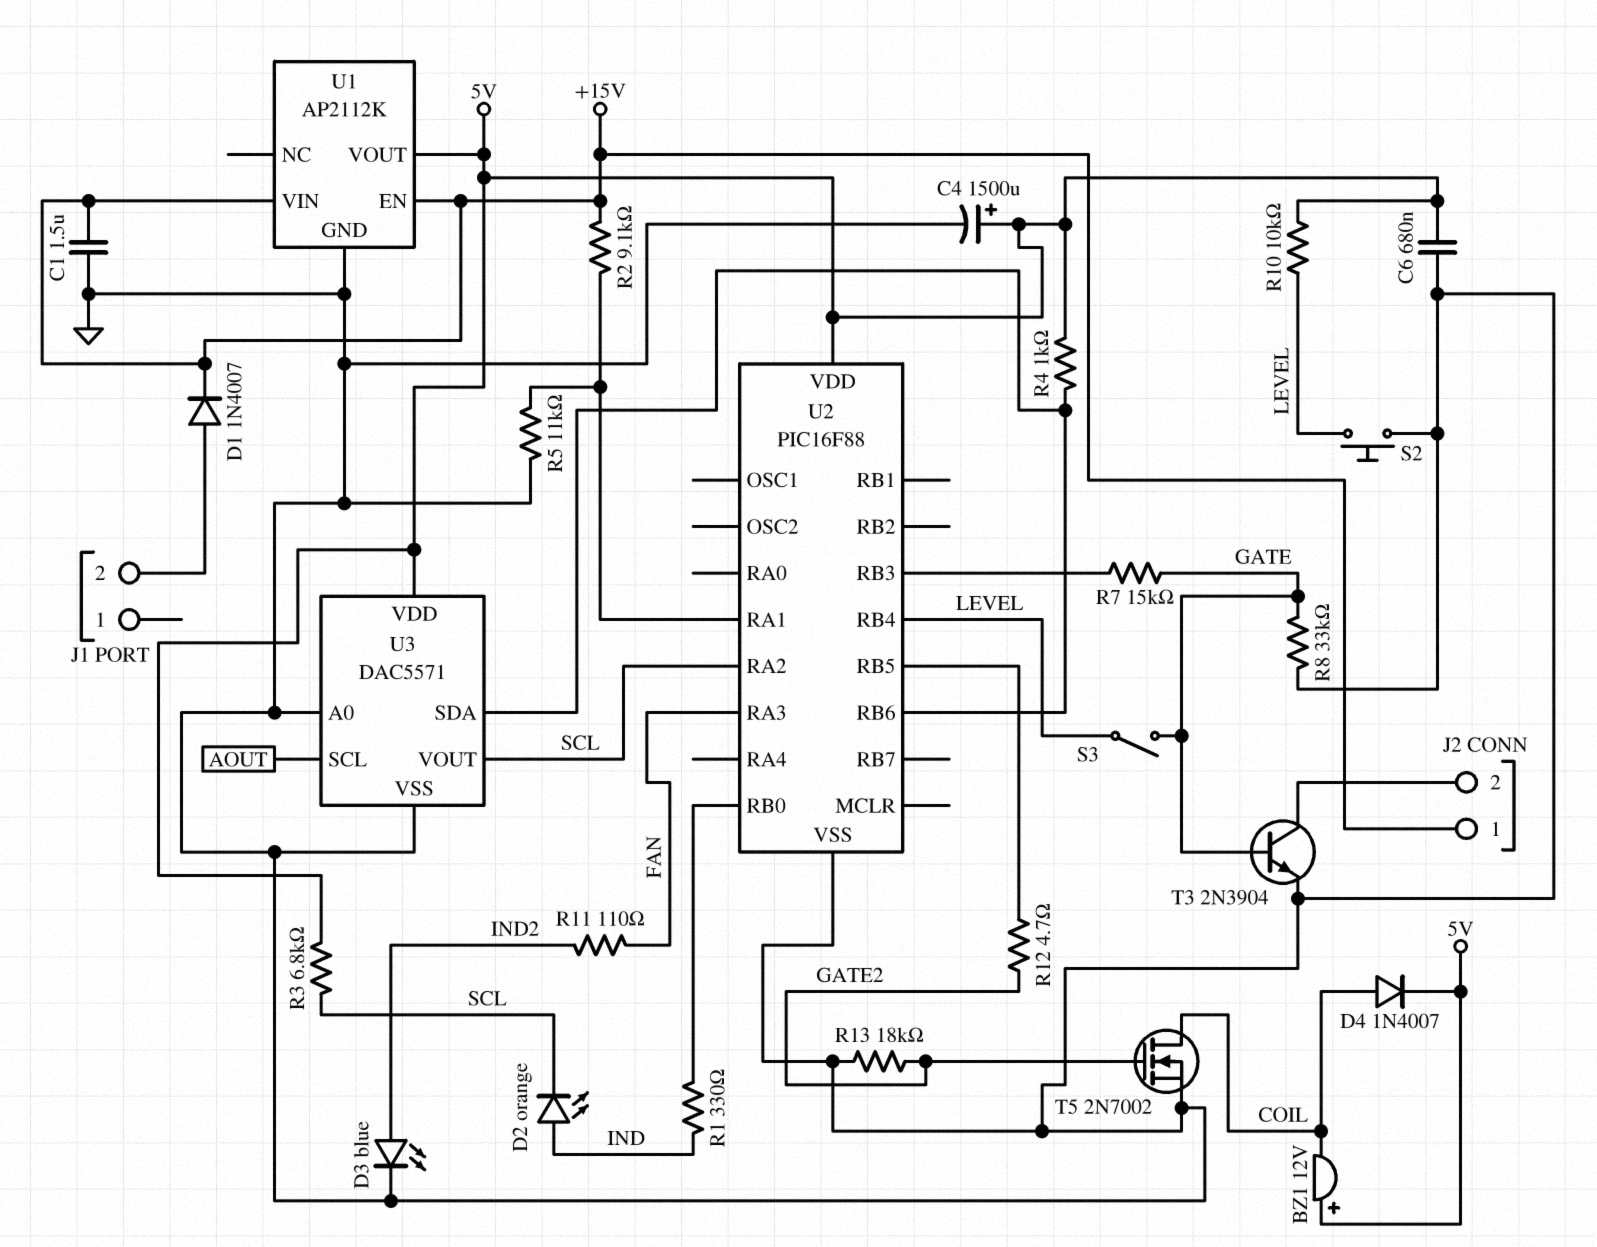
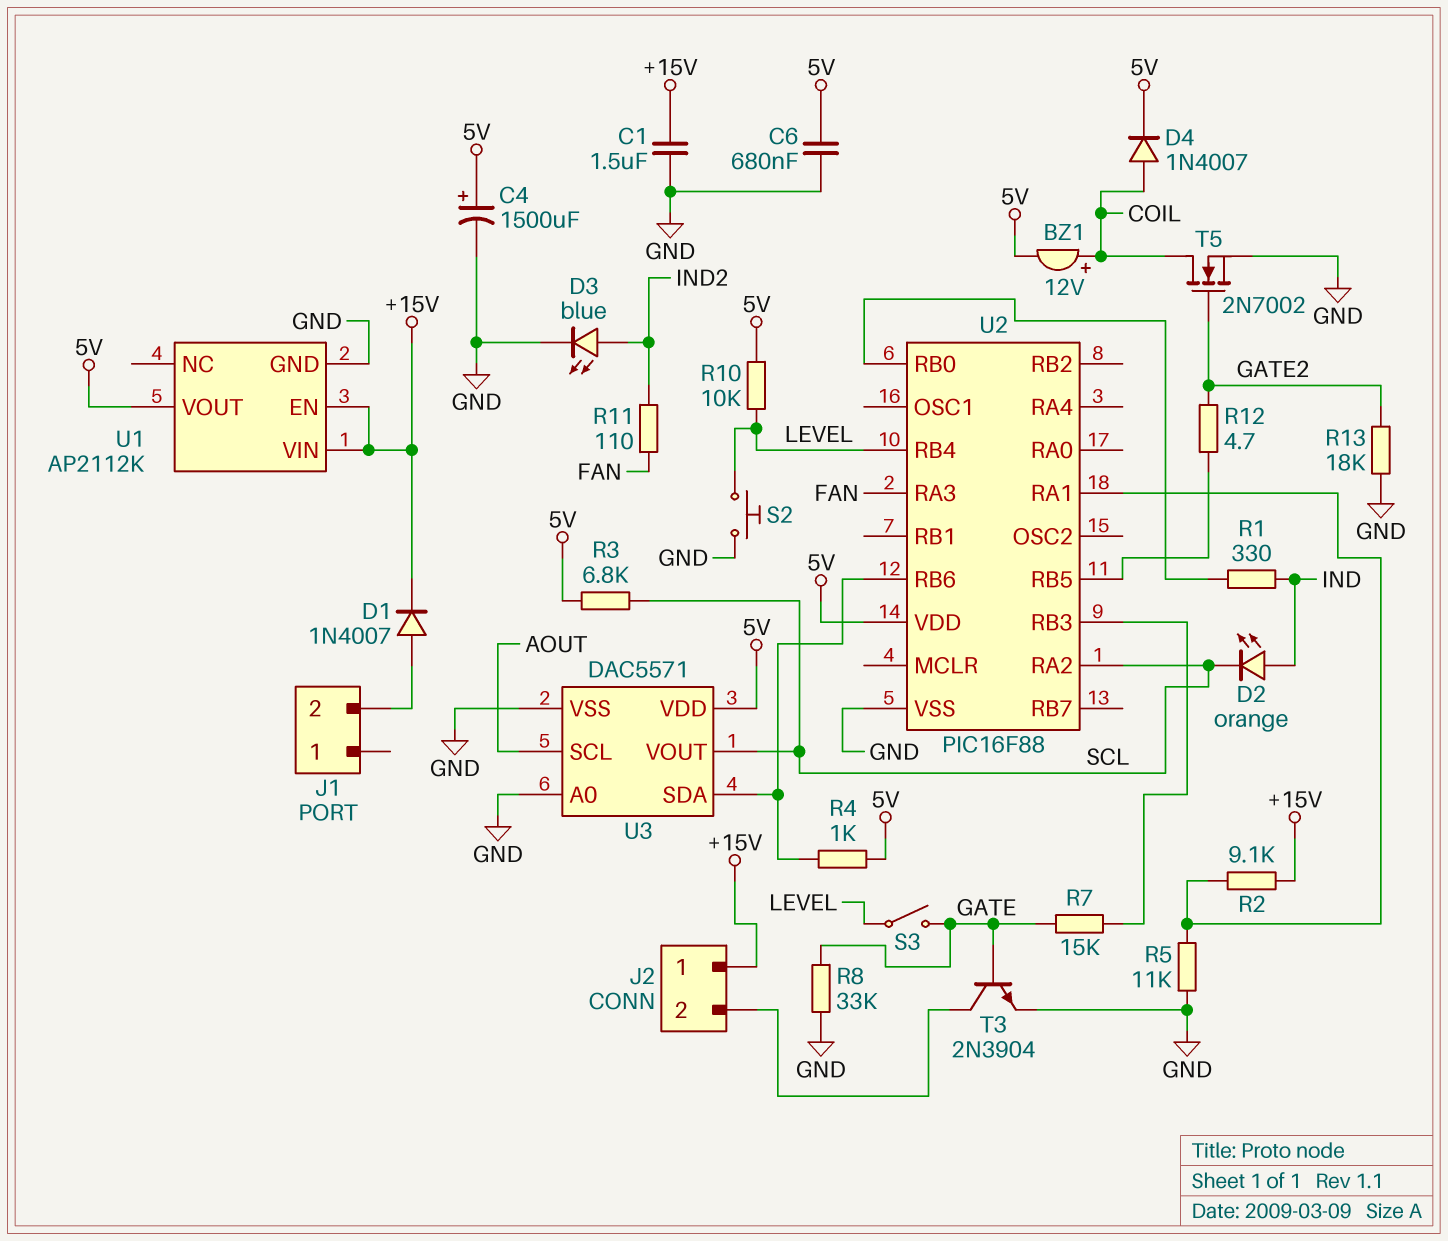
BZ1: buzzer 12V (plus 5V, minus COIL) -> buzzer 12V (plus COIL, minus 5V)

